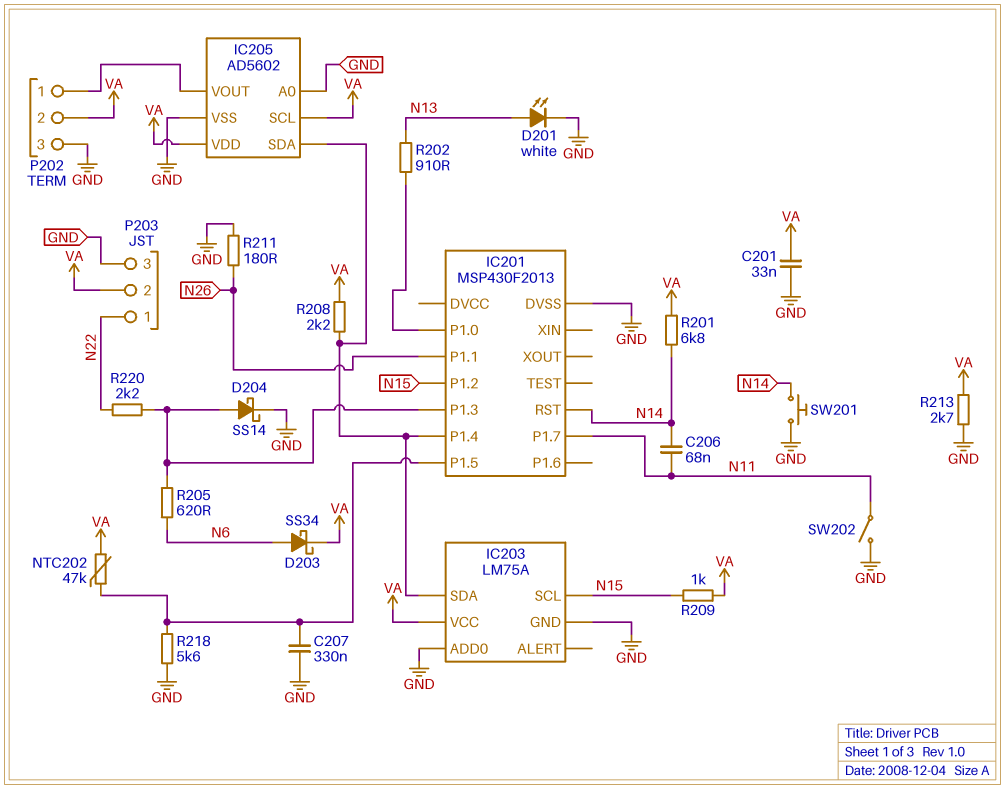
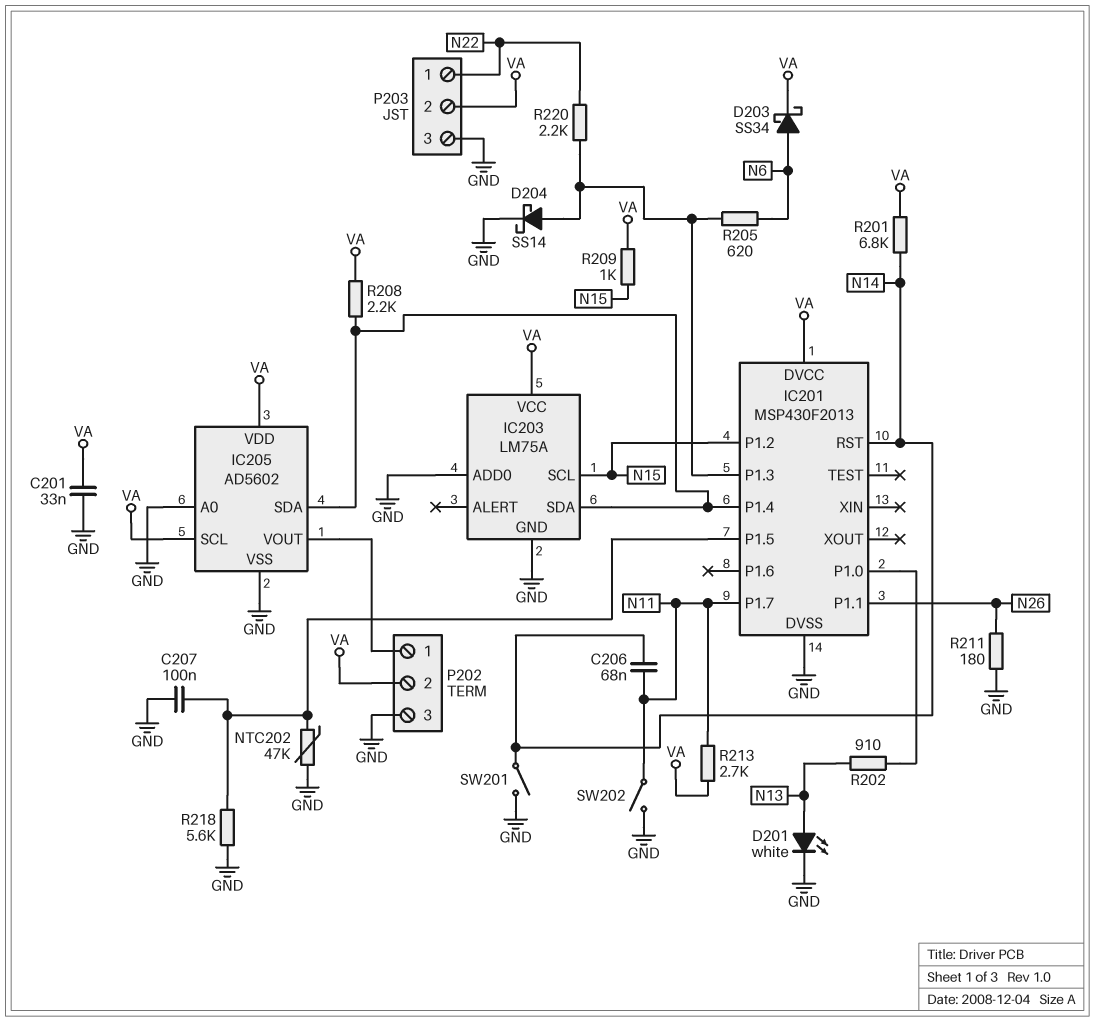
C207: 330nF (GND, IC201/P1.5) -> 100nF (GND, IC201/P1.5)
IC201 pin DVCC: none -> VA
NTC202: 47k (IC201/P1.5, VA) -> 47k (GND, IC201/P1.5)
R213: 2.7k (GND, VA) -> 2.7k (N11, VA)
SW201: button (GND, N14) -> switch (GND, N14)

